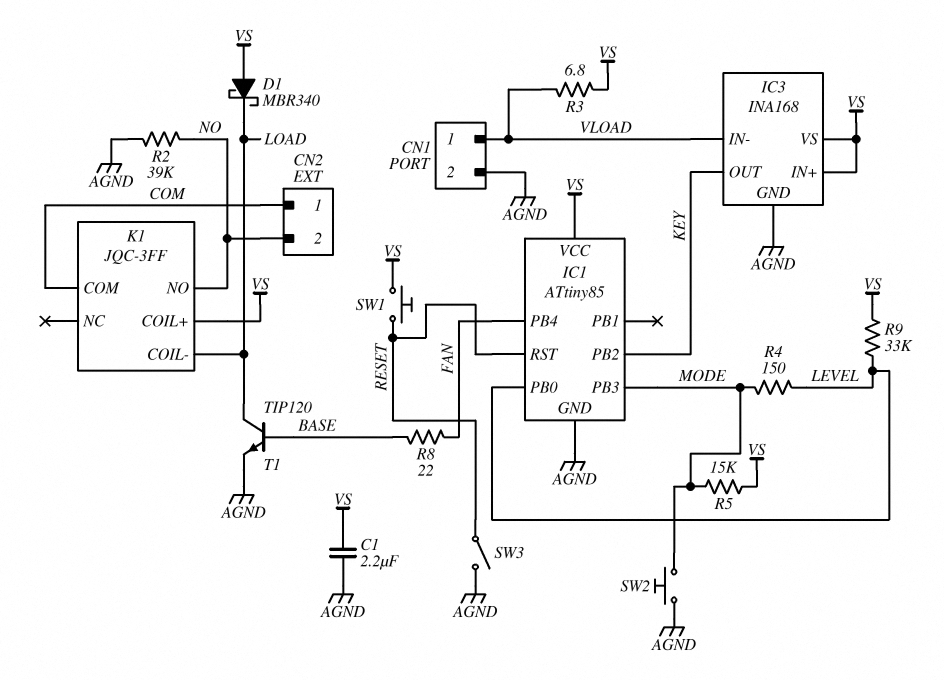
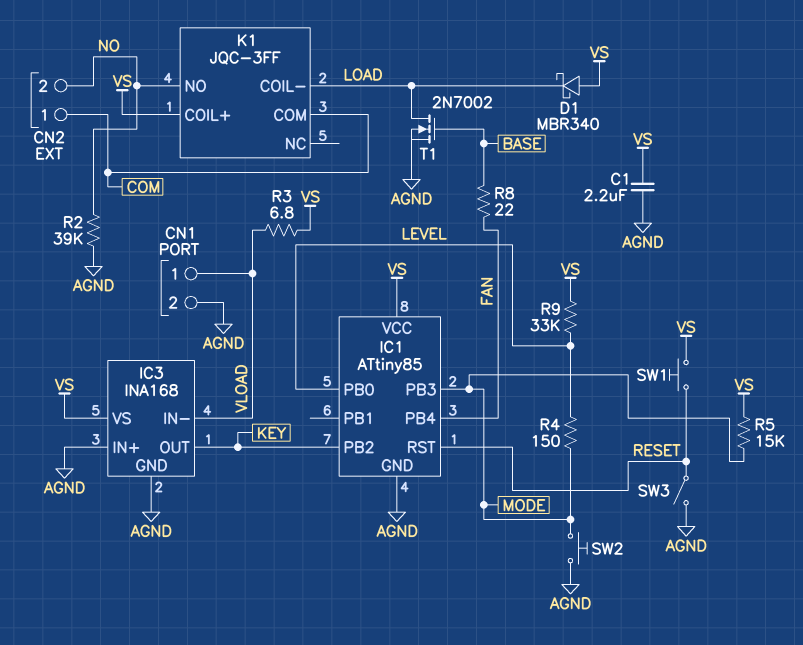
IC3 pin IN+: VS -> AGND
T1: NPN TIP120 (B BASE, C LOAD, E AGND) -> NMOS 2N7002 (G BASE, D LOAD, S AGND)

